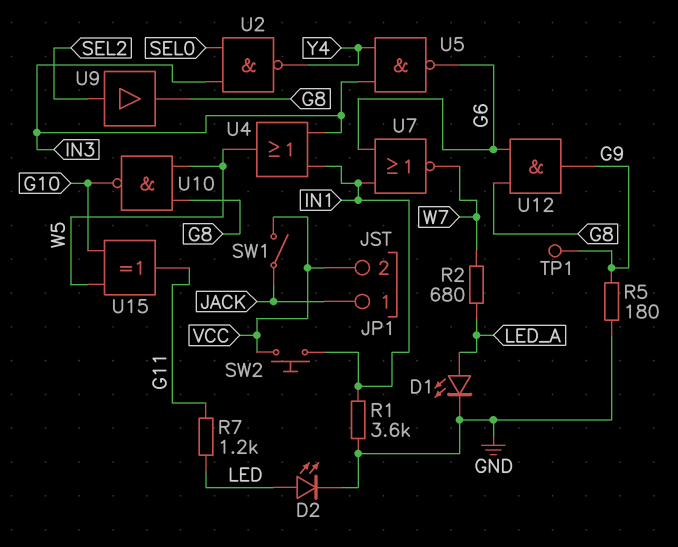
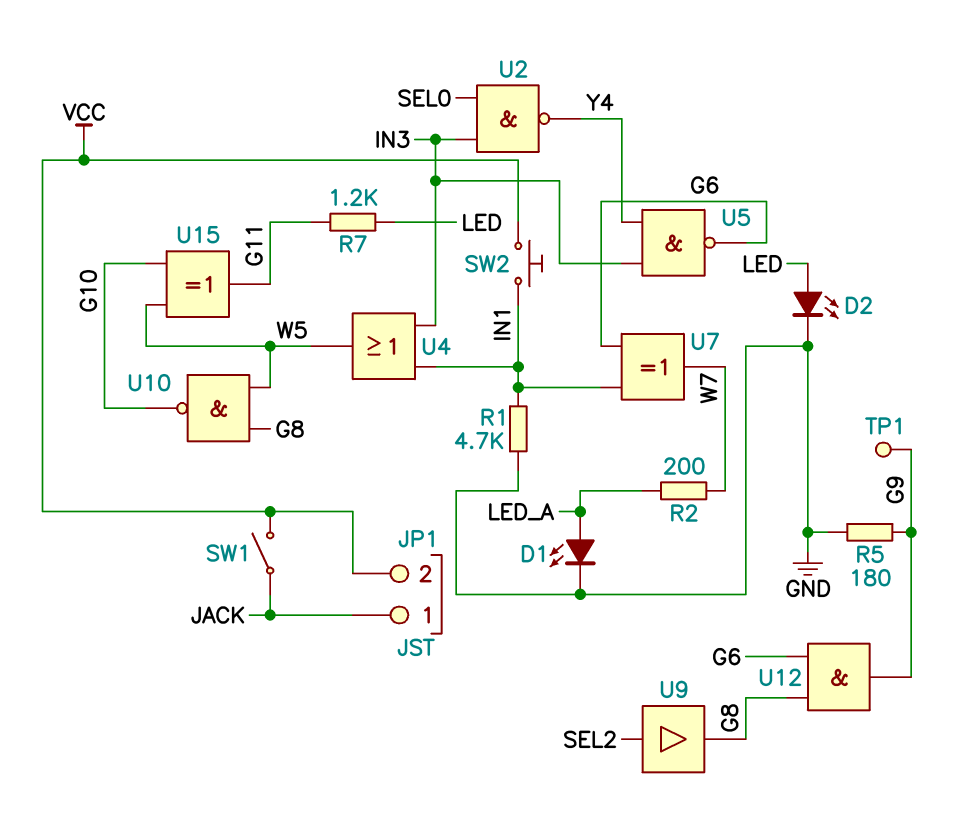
R1: 3.6k (GND, IN1) -> 4.7k (GND, IN1)
R2: 680 (LED_A, W7) -> 200 (LED_A, W7)
U7: NOR (in G6, in IN1, out W7) -> XOR (in G6, in IN1, out W7)

